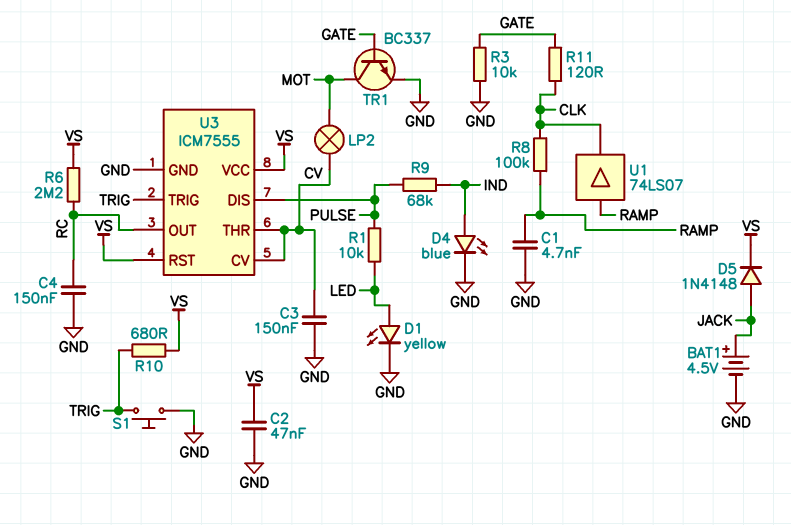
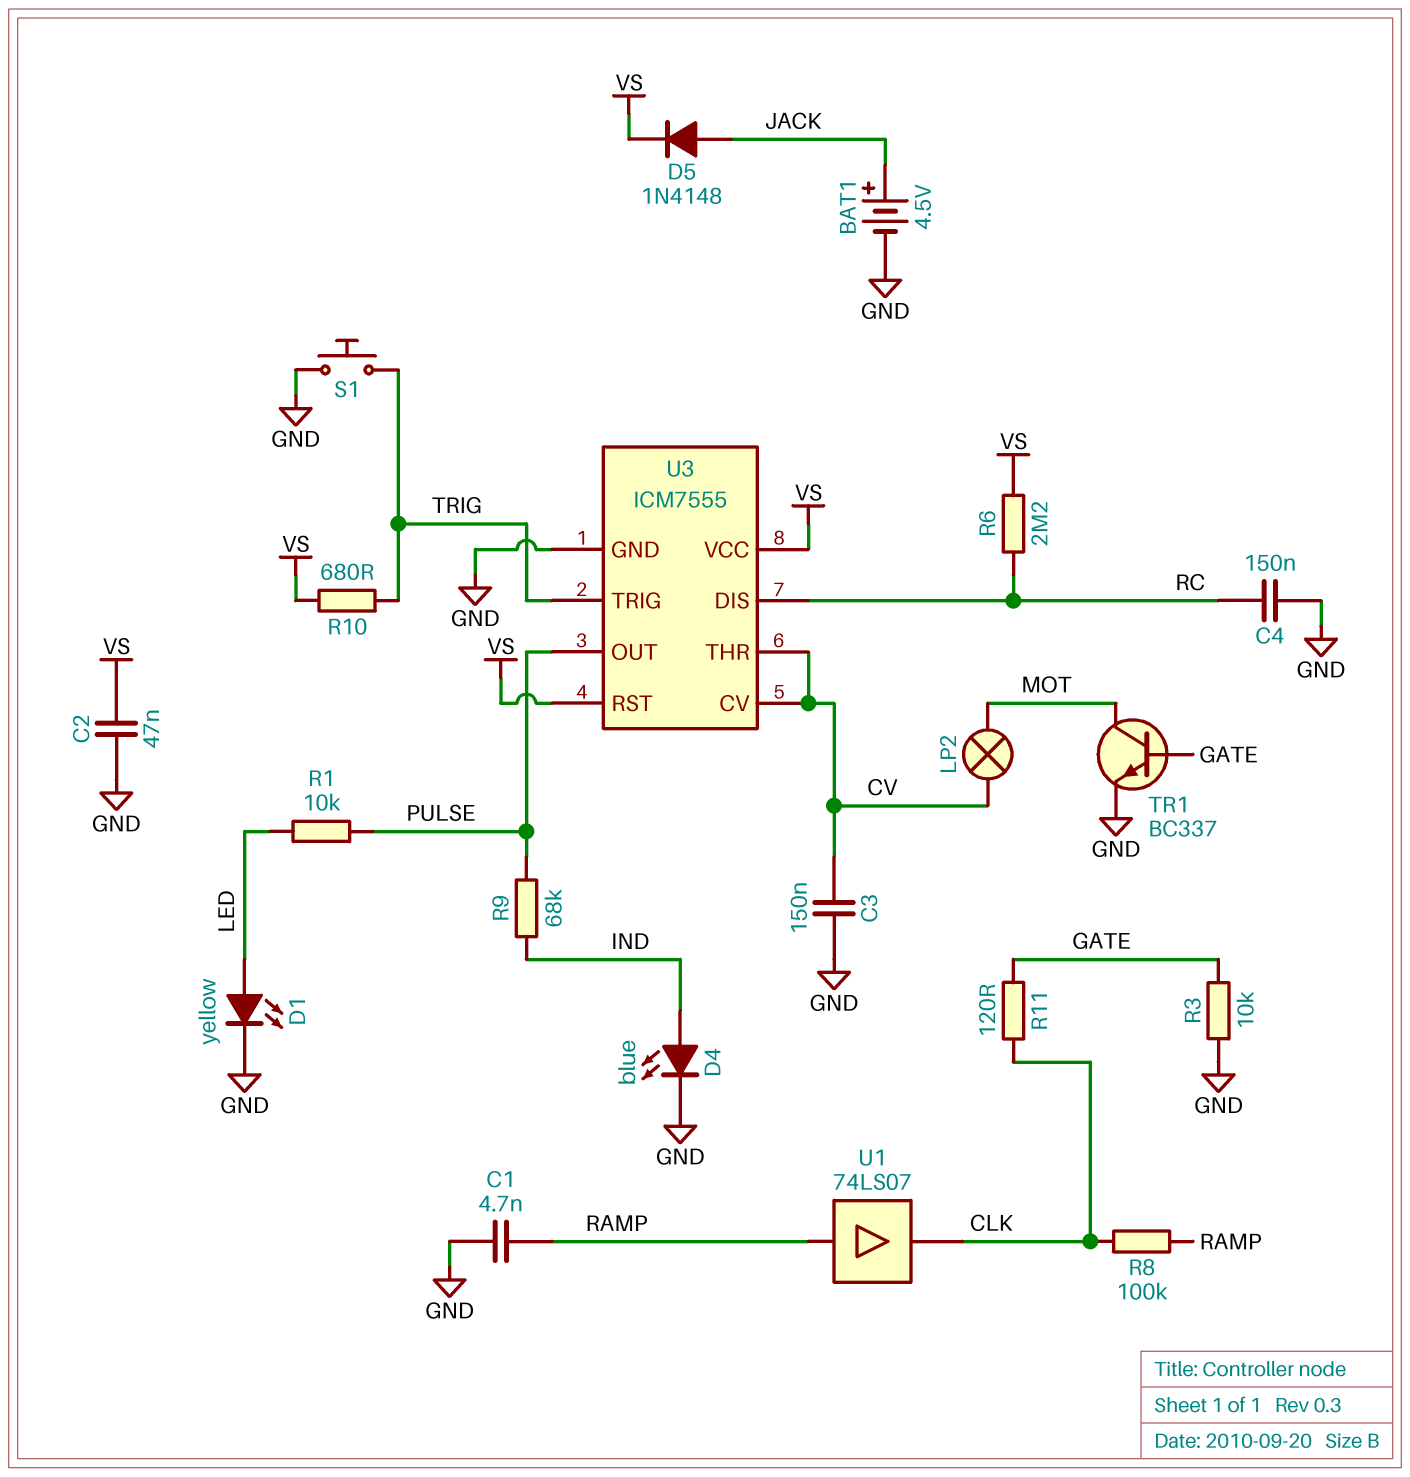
U3 pin DIS: PULSE -> RC
U3 pin OUT: RC -> PULSE

